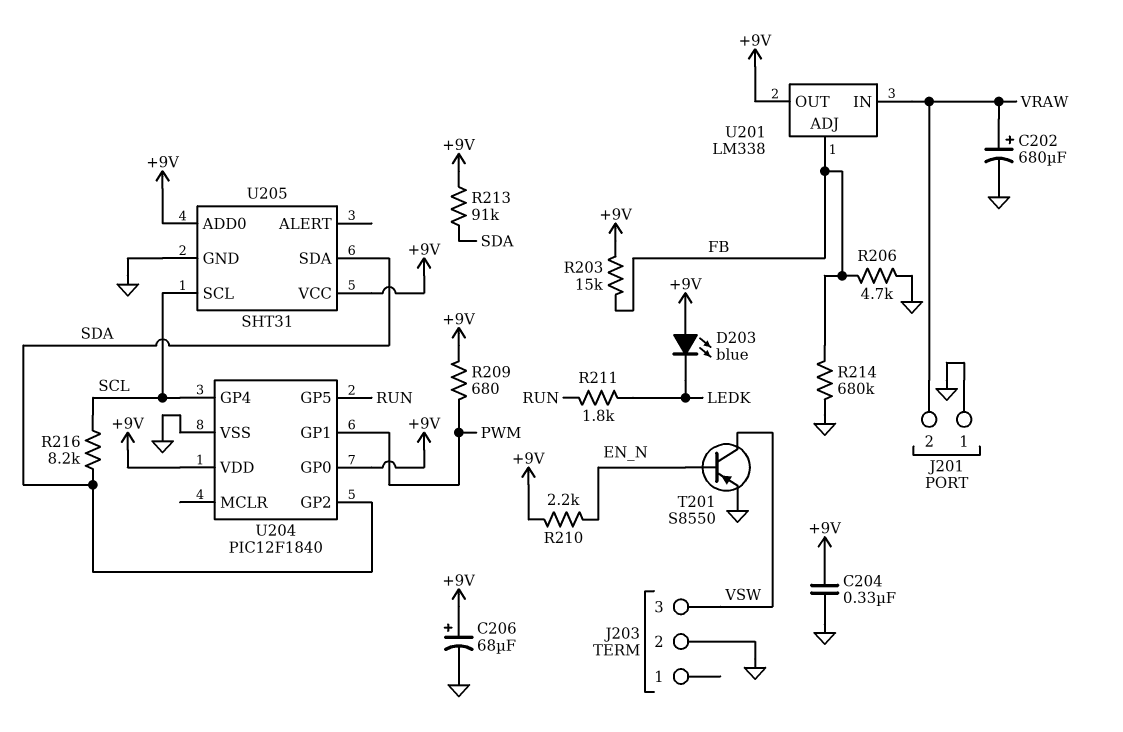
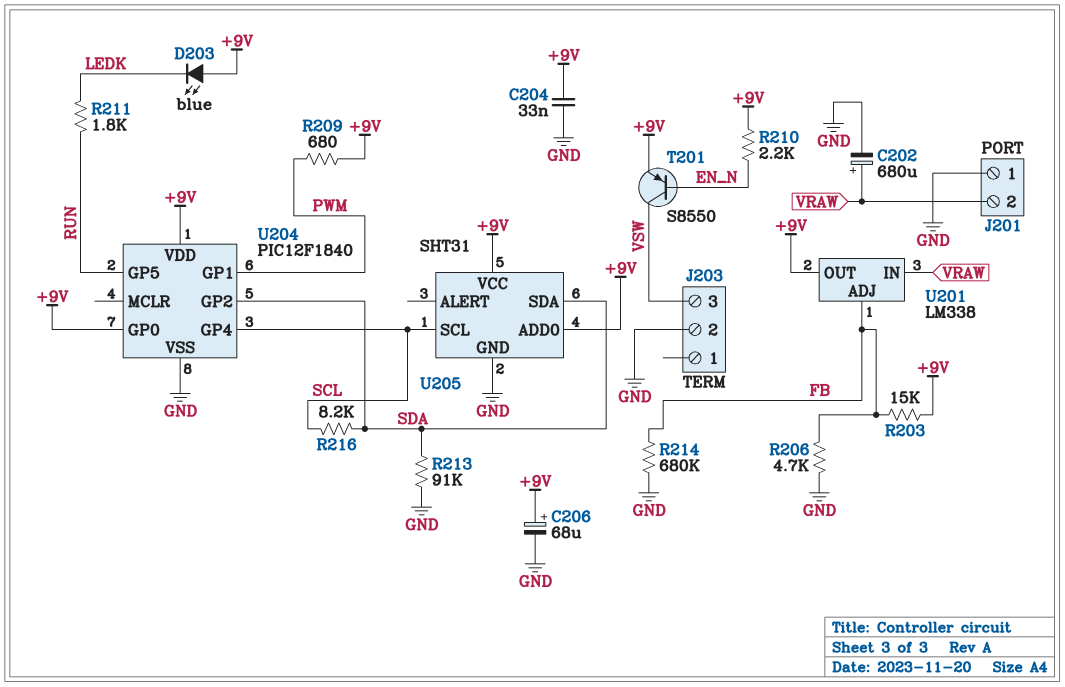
C204: 330nF (+9V, GND) -> 33nF (+9V, GND)
R213: 91k (+9V, SDA) -> 91k (GND, SDA)
T201: PNP S8550 (B EN_N, C VSW, E GND) -> PNP S8550 (B EN_N, C VSW, E +9V)

